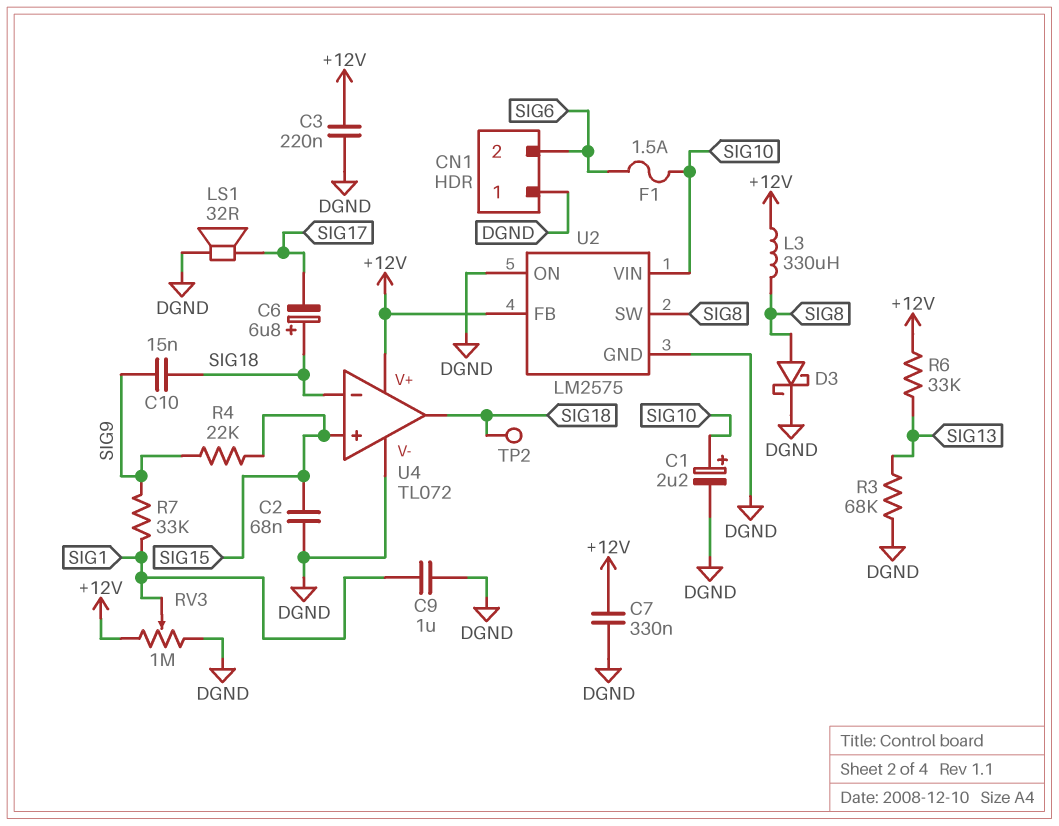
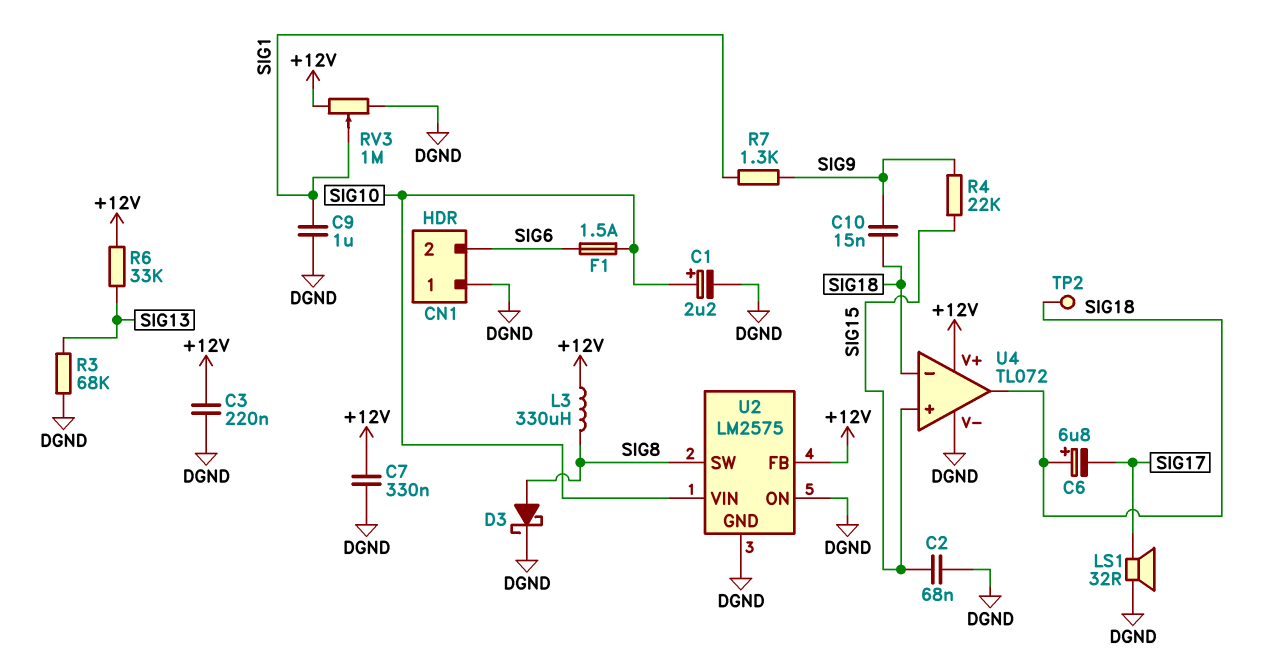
R7: 33k (SIG1, SIG9) -> 1.3k (SIG1, SIG9)

